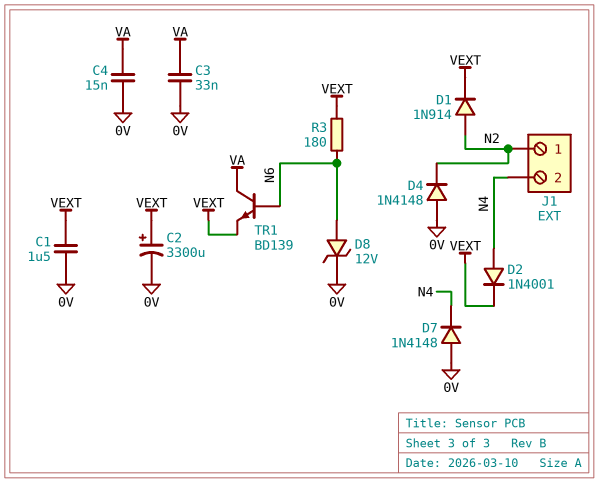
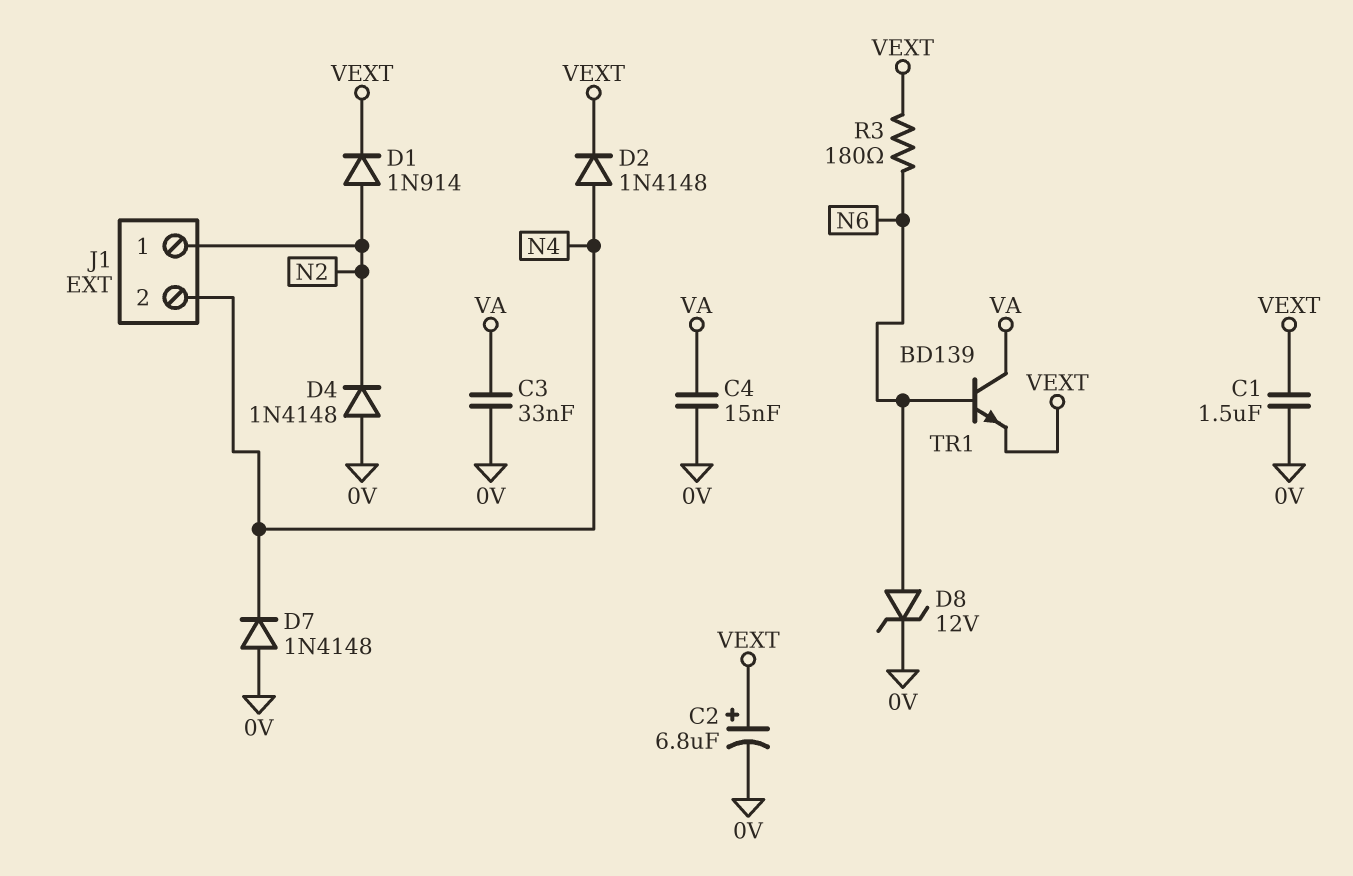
C2: 3300uF (plus VEXT, minus 0V) -> 6.8uF (plus VEXT, minus 0V)
D2: diode 1N4001 (A N4, K VEXT) -> diode 1N4148 (A N4, K VEXT)

